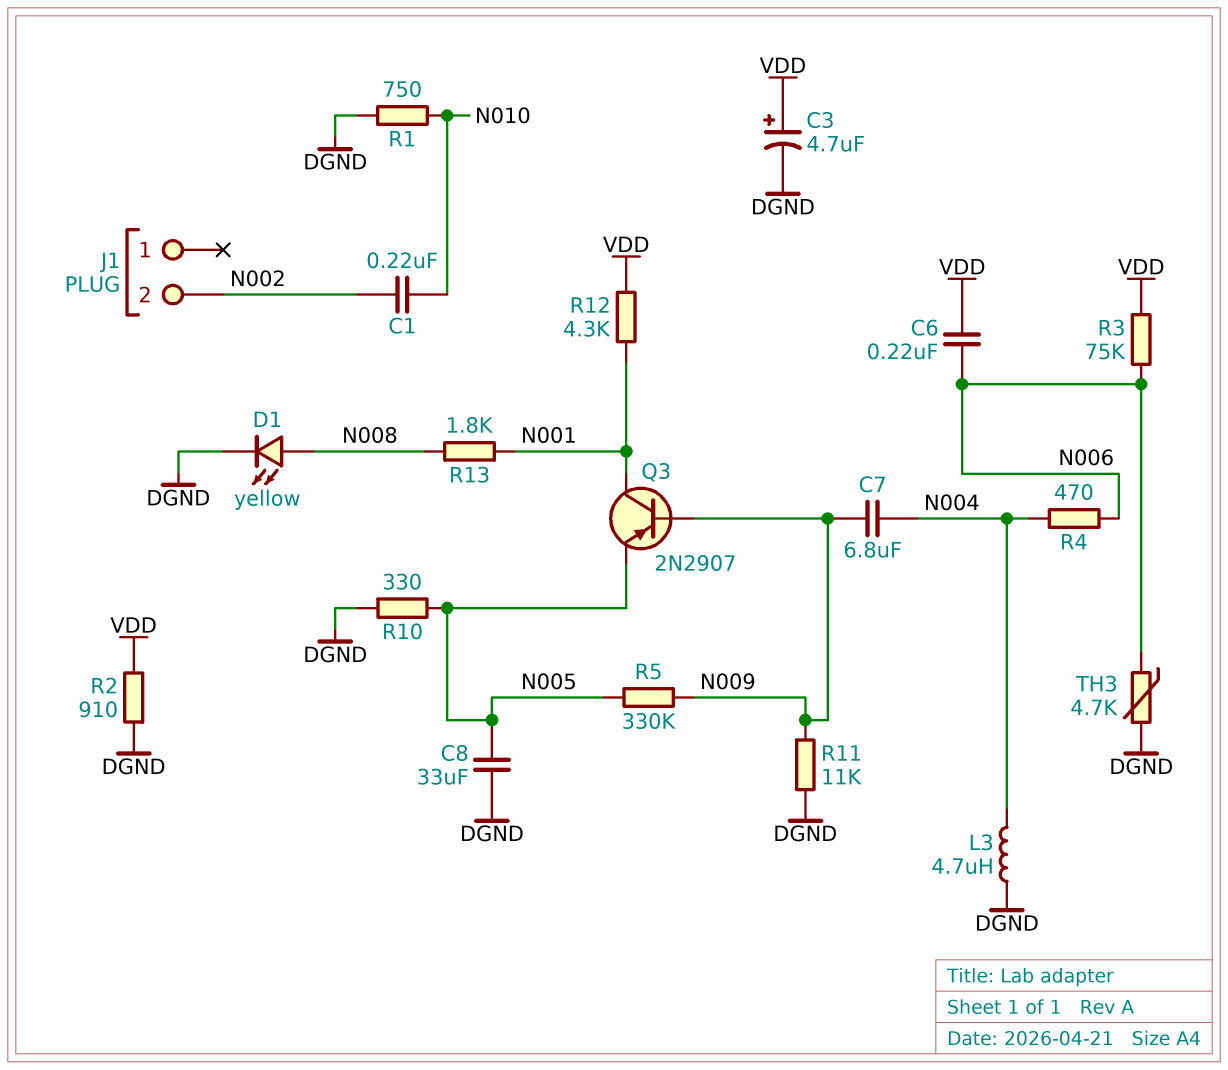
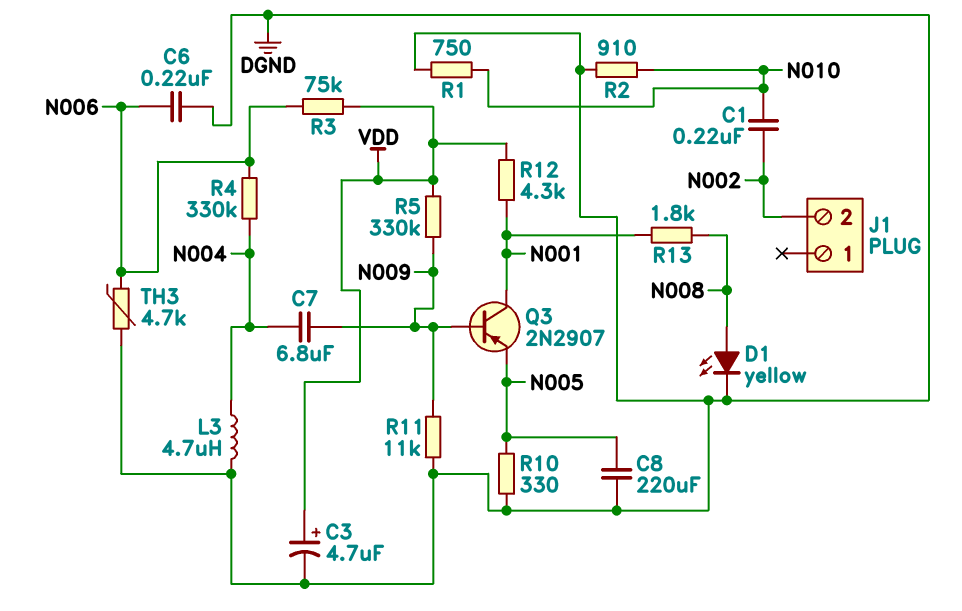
C6: 220nF (N006, VDD) -> 220nF (DGND, N006)
C8: 33uF (DGND, N005) -> 220uF (DGND, N005)
R2: 910 (DGND, VDD) -> 910 (DGND, N010)
R4: 470 (N004, N006) -> 330k (N004, N006)
R5: 330k (N005, N009) -> 330k (N009, VDD)

